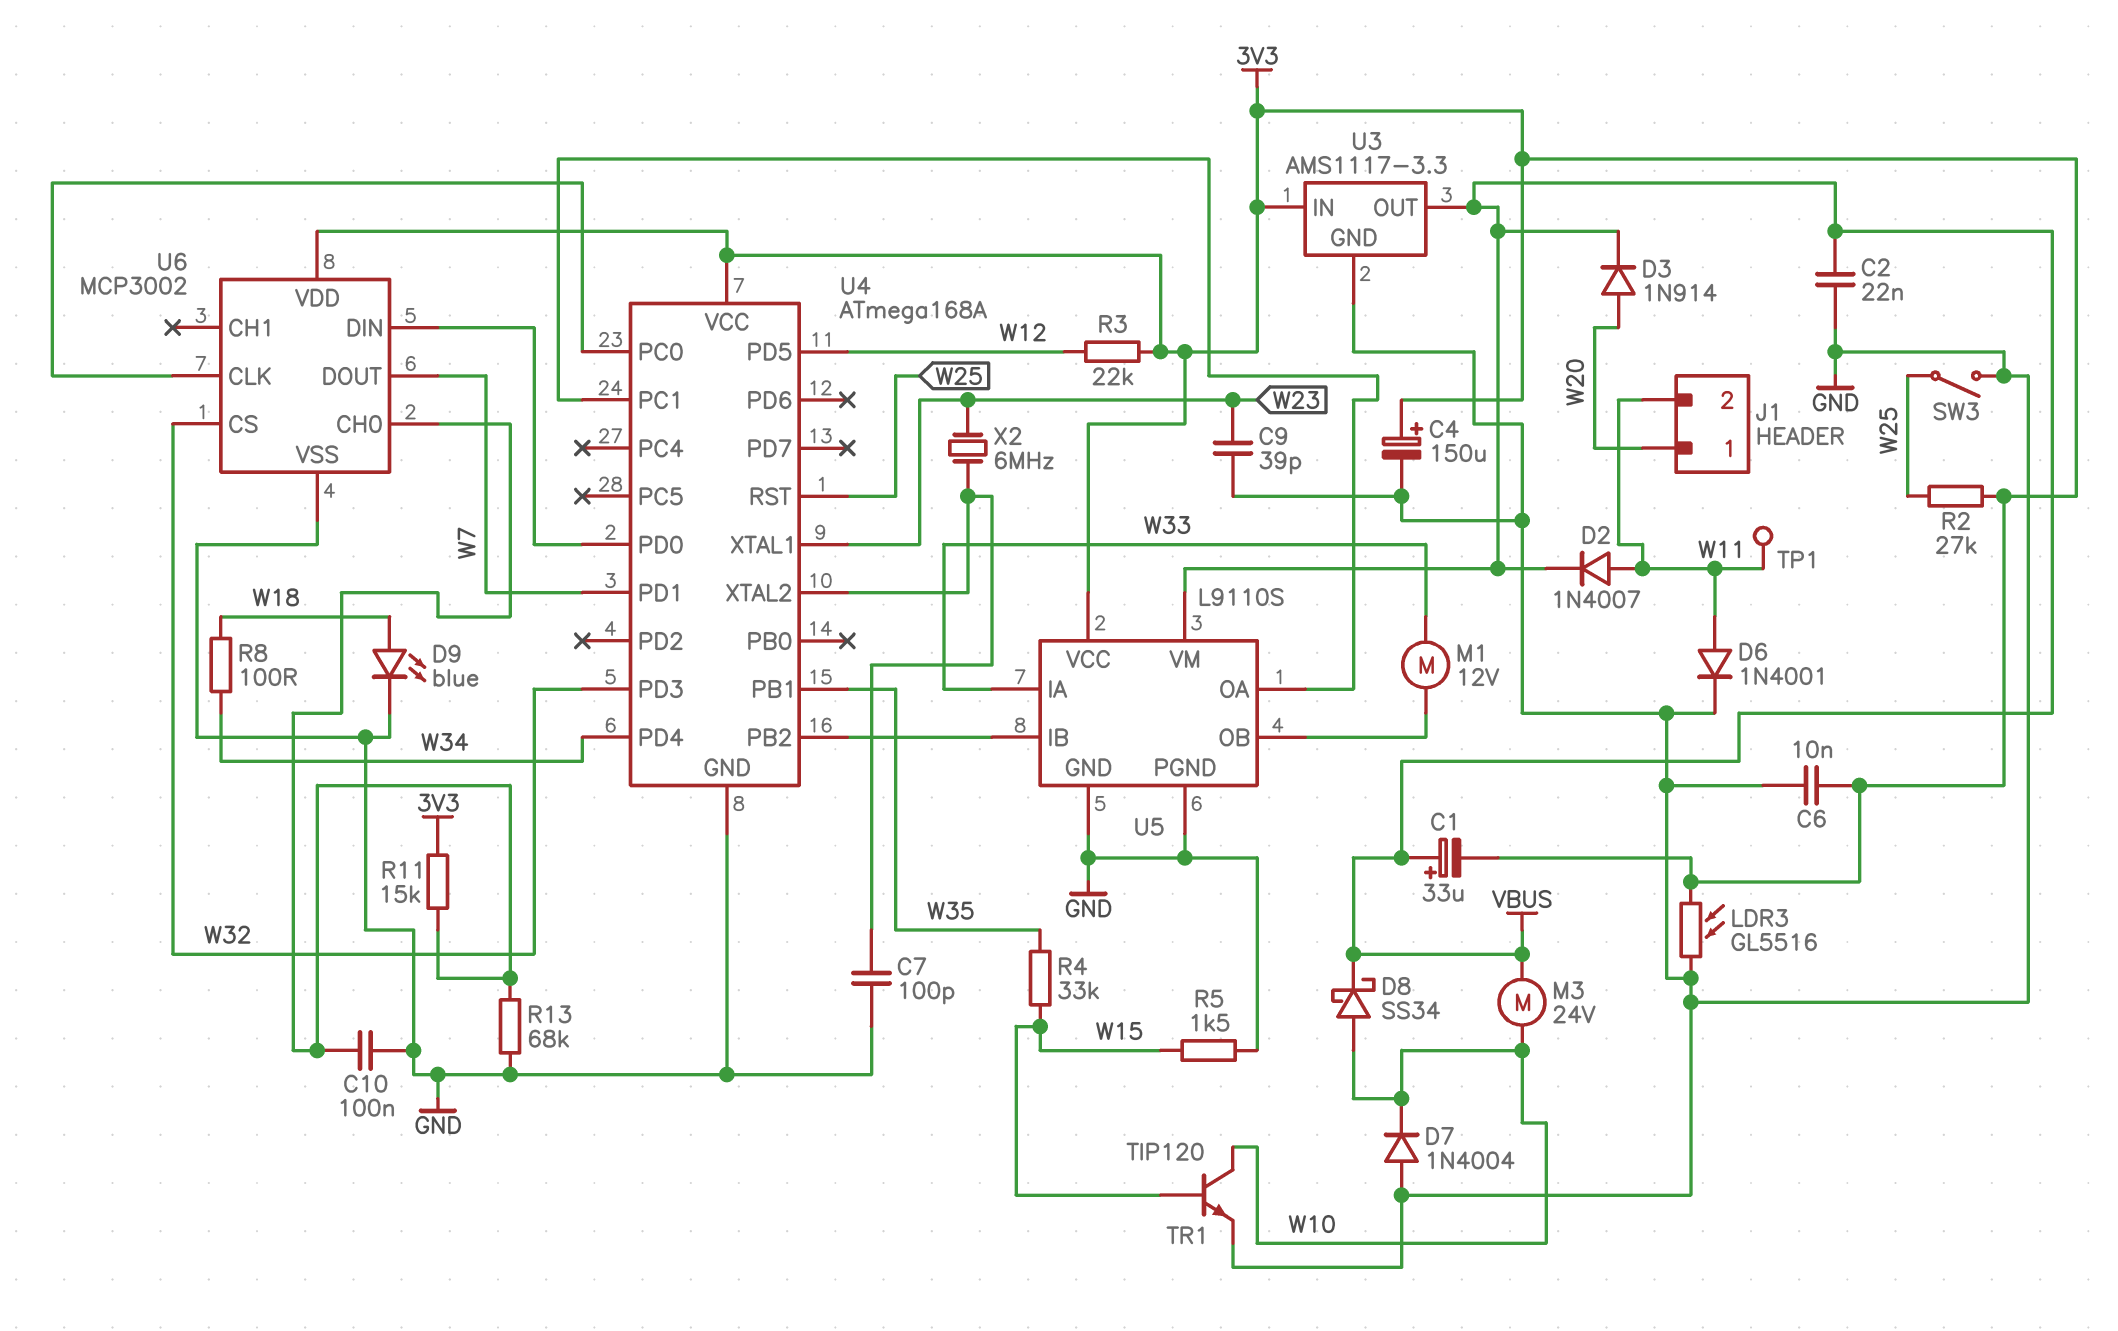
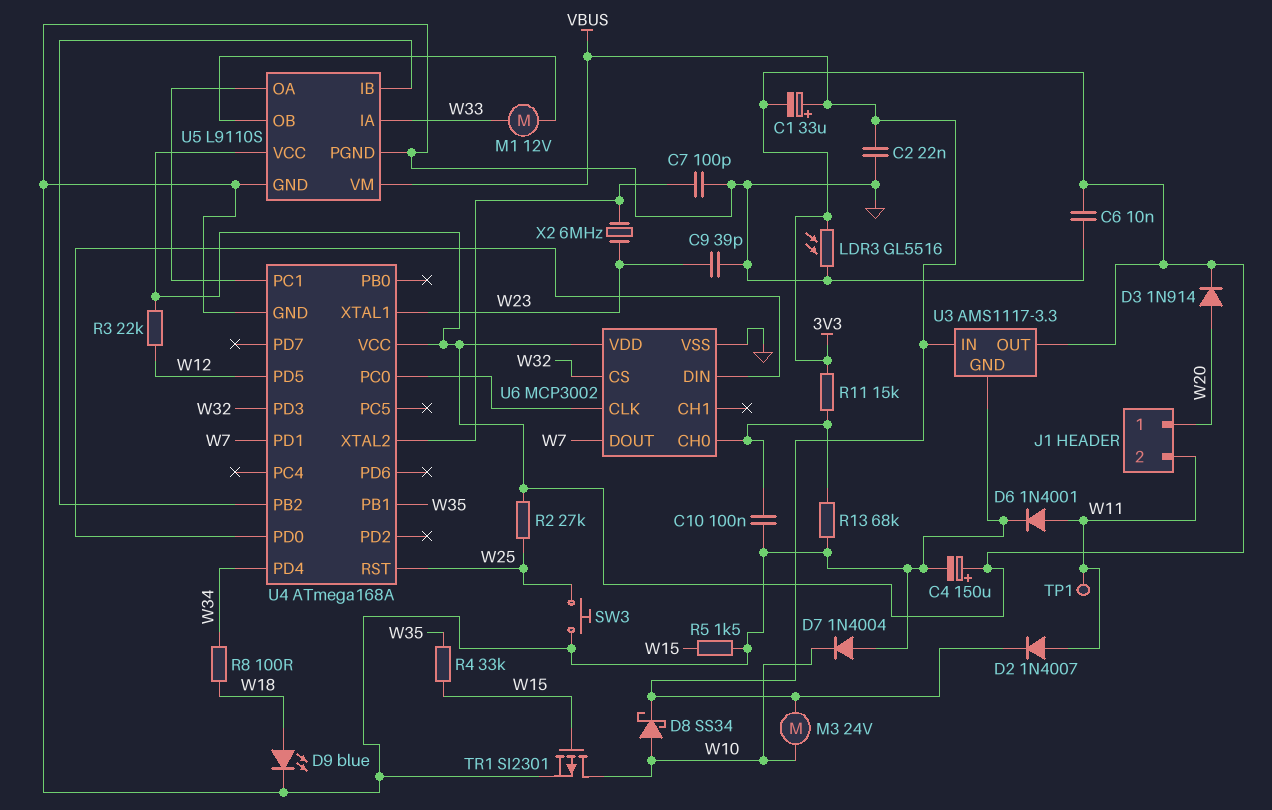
D3: diode 1N914 (A W20, K VBUS) -> diode 1N914 (A W20, K 3V3)
SW3: switch (GND, W25) -> button (GND, W25)
TR1: NPN TIP120 (B W15, C W10, E GND) -> PMOS SI2301 (G W15, D W10, S GND)
U3 pin IN: 3V3 -> VBUS
U3 pin OUT: VBUS -> 3V3

